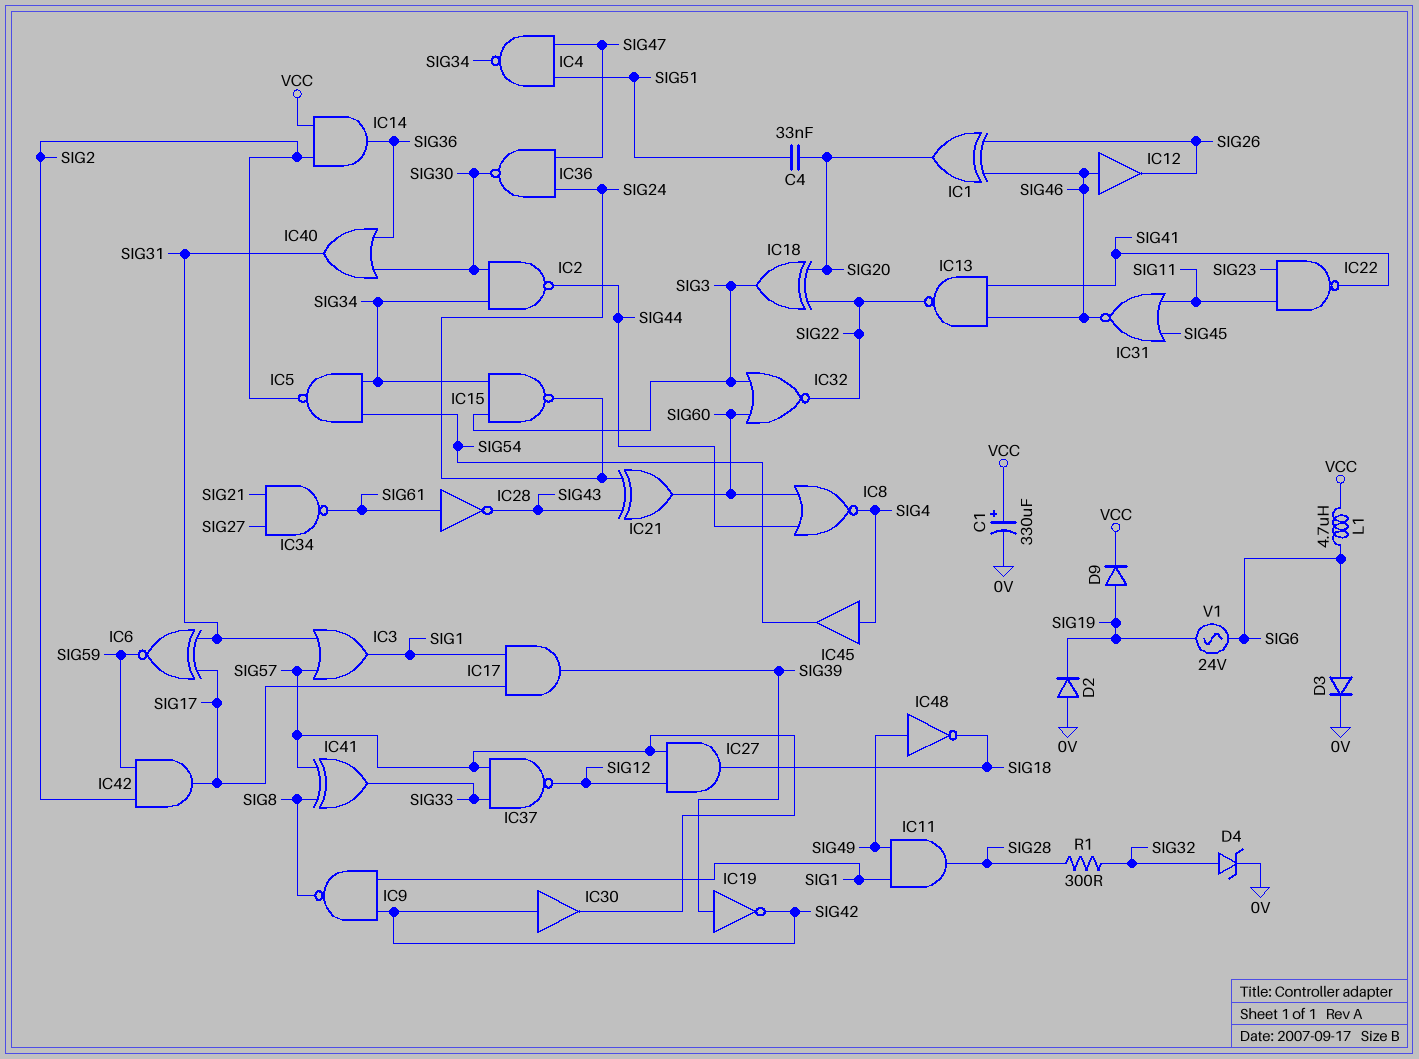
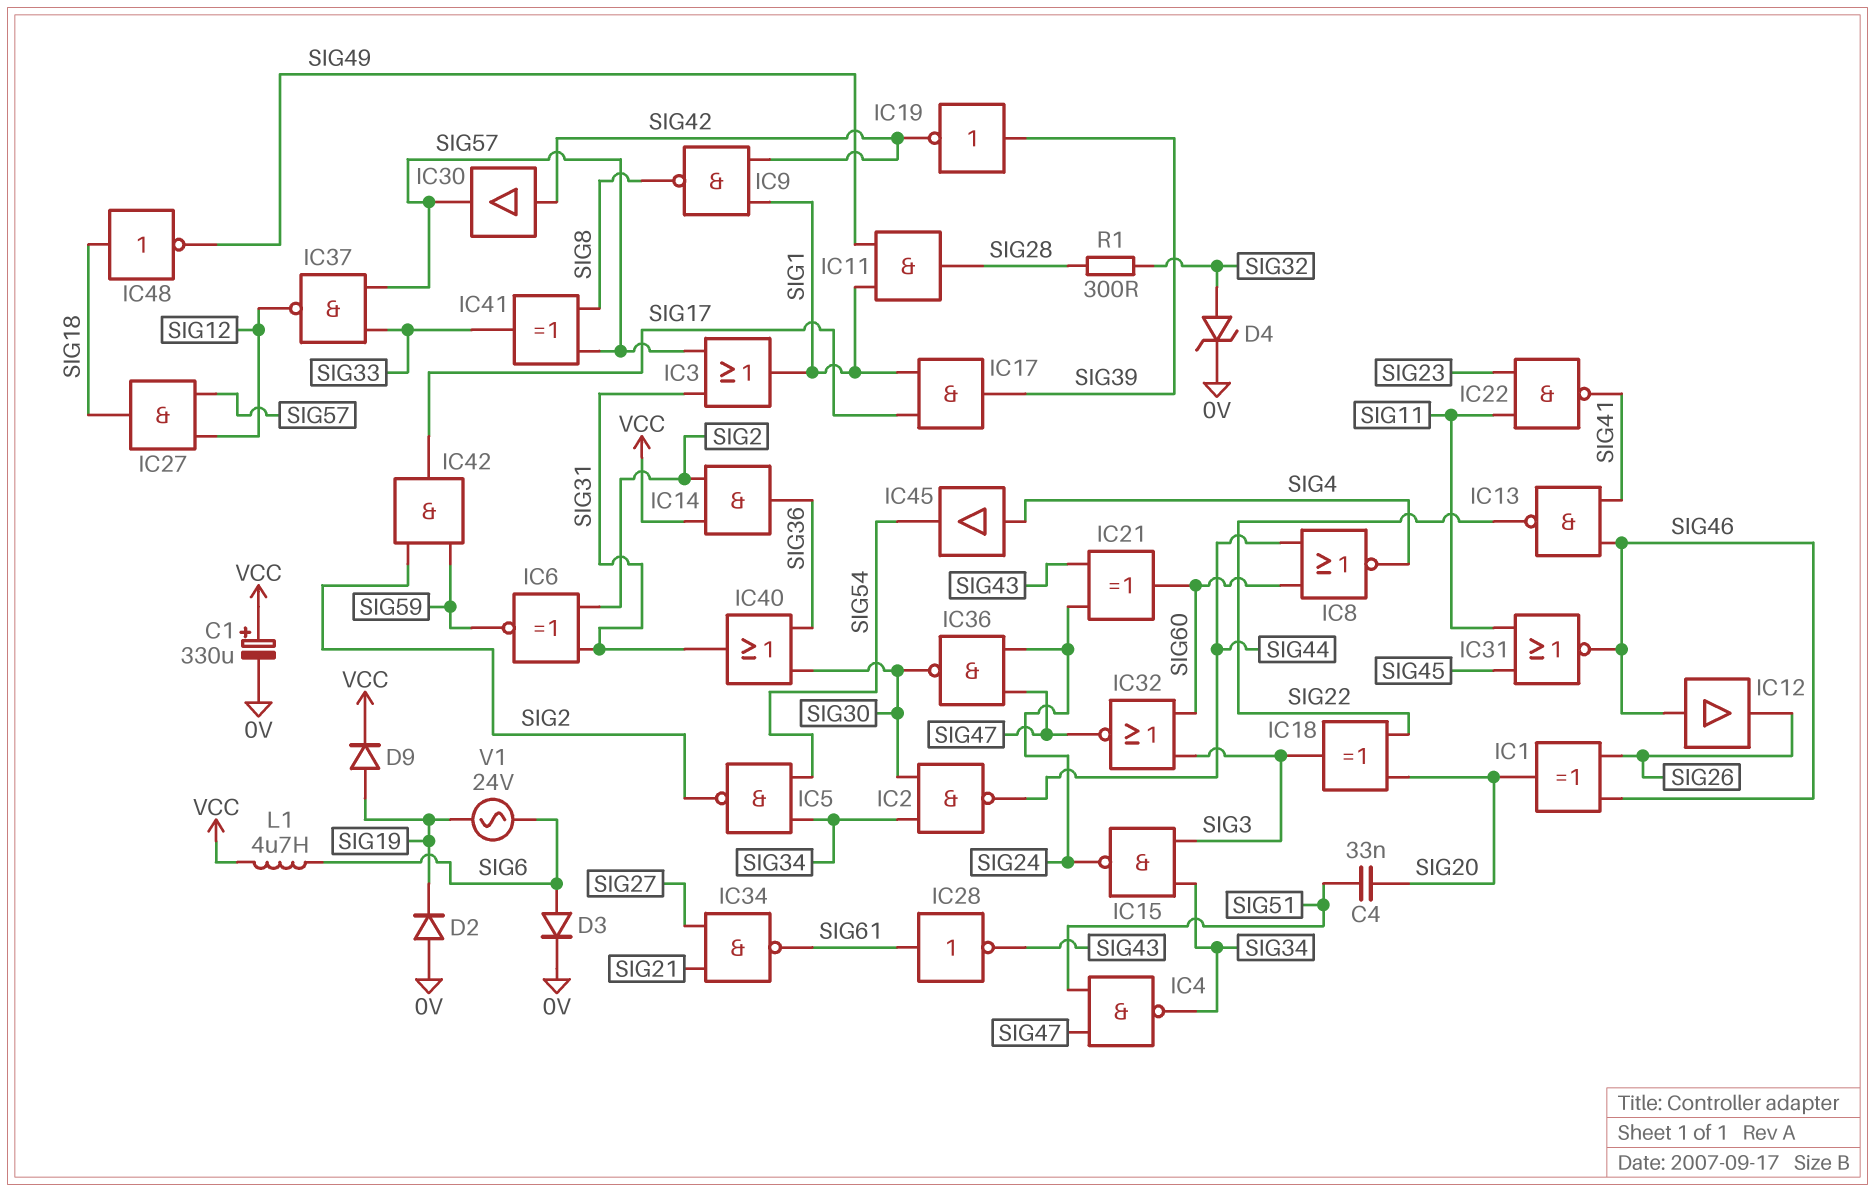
IC6: XNOR (in SIG17, in SIG31, out SIG59) -> XNOR (in SIG2, in SIG31, out SIG59)
IC32: NOR (in SIG3, in SIG60, out SIG22) -> NOR (in SIG3, in SIG60, out SIG47)
IC48: NOT (in SIG49, out SIG18) -> NOT (in SIG18, out SIG49)

